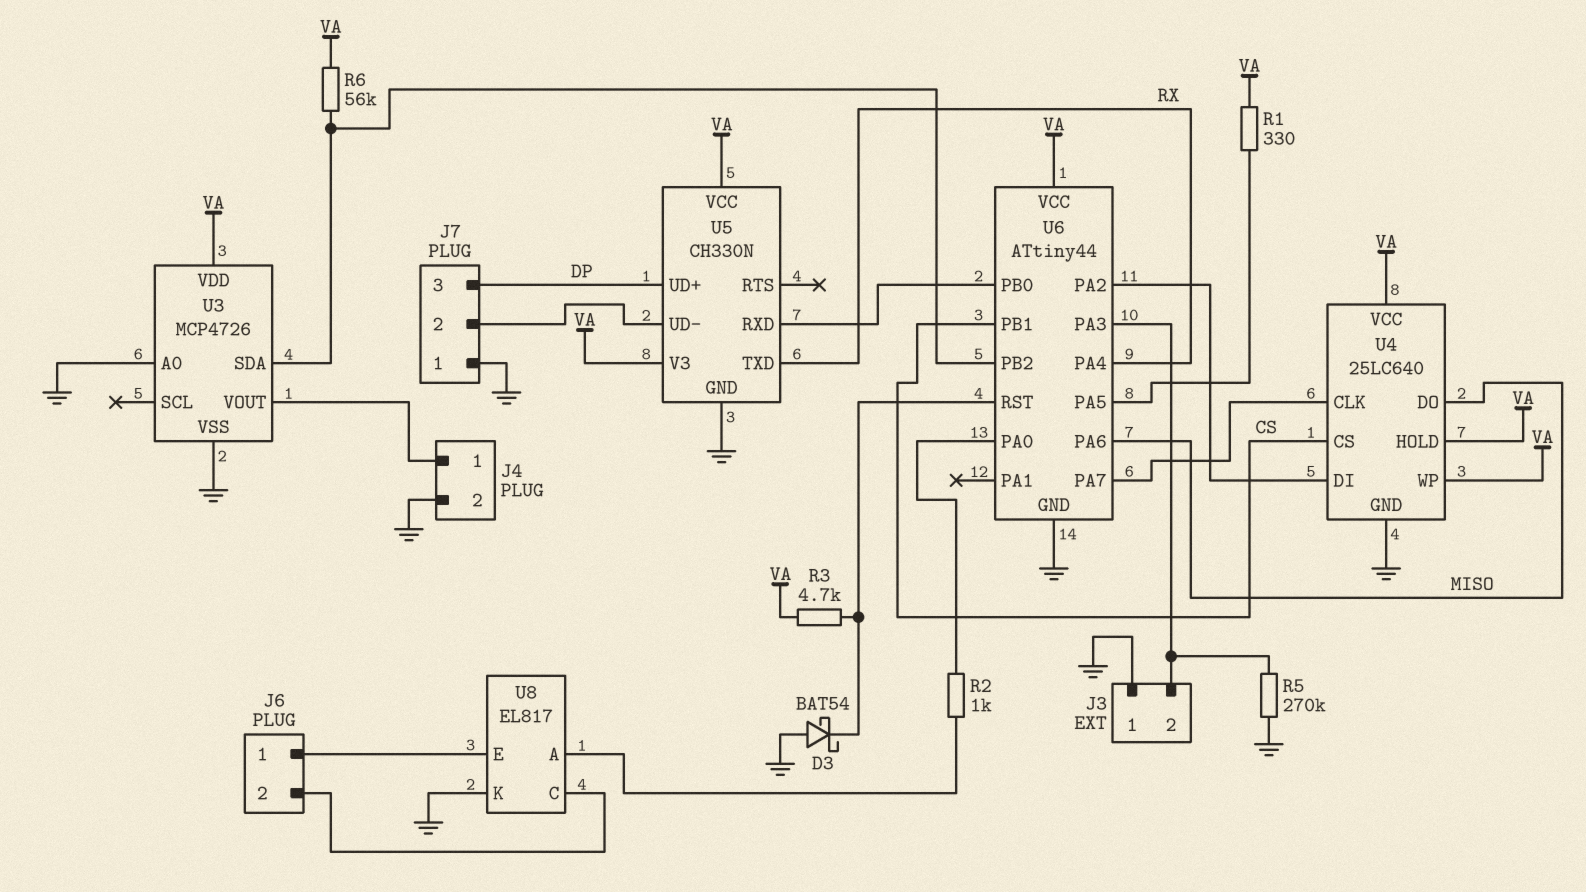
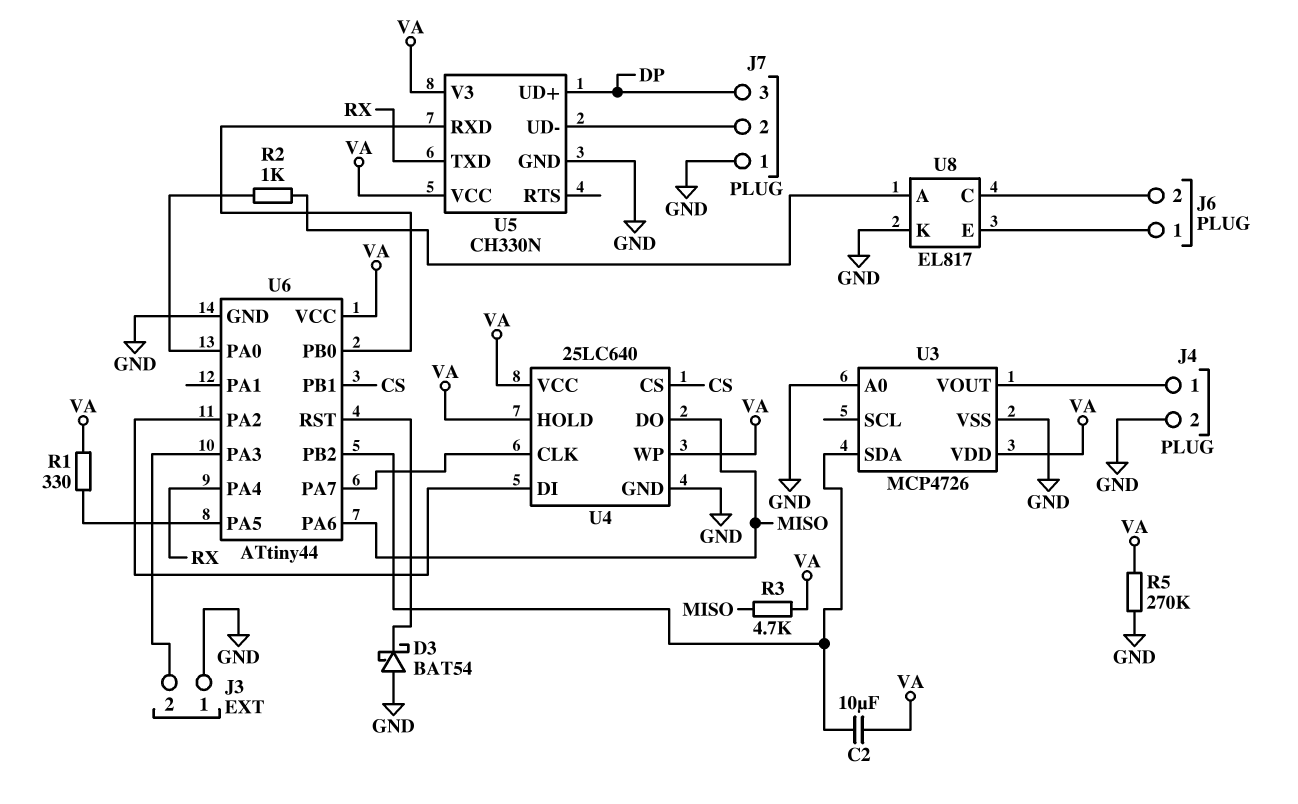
C2: none -> 10uF (U3/SDA, VA)
R3: 4.7k (U6/RST, VA) -> 4.7k (MISO, VA)
R5: 270k (GND, J3/2) -> 270k (GND, VA)
R6: 56k (U3/SDA, VA) -> none

